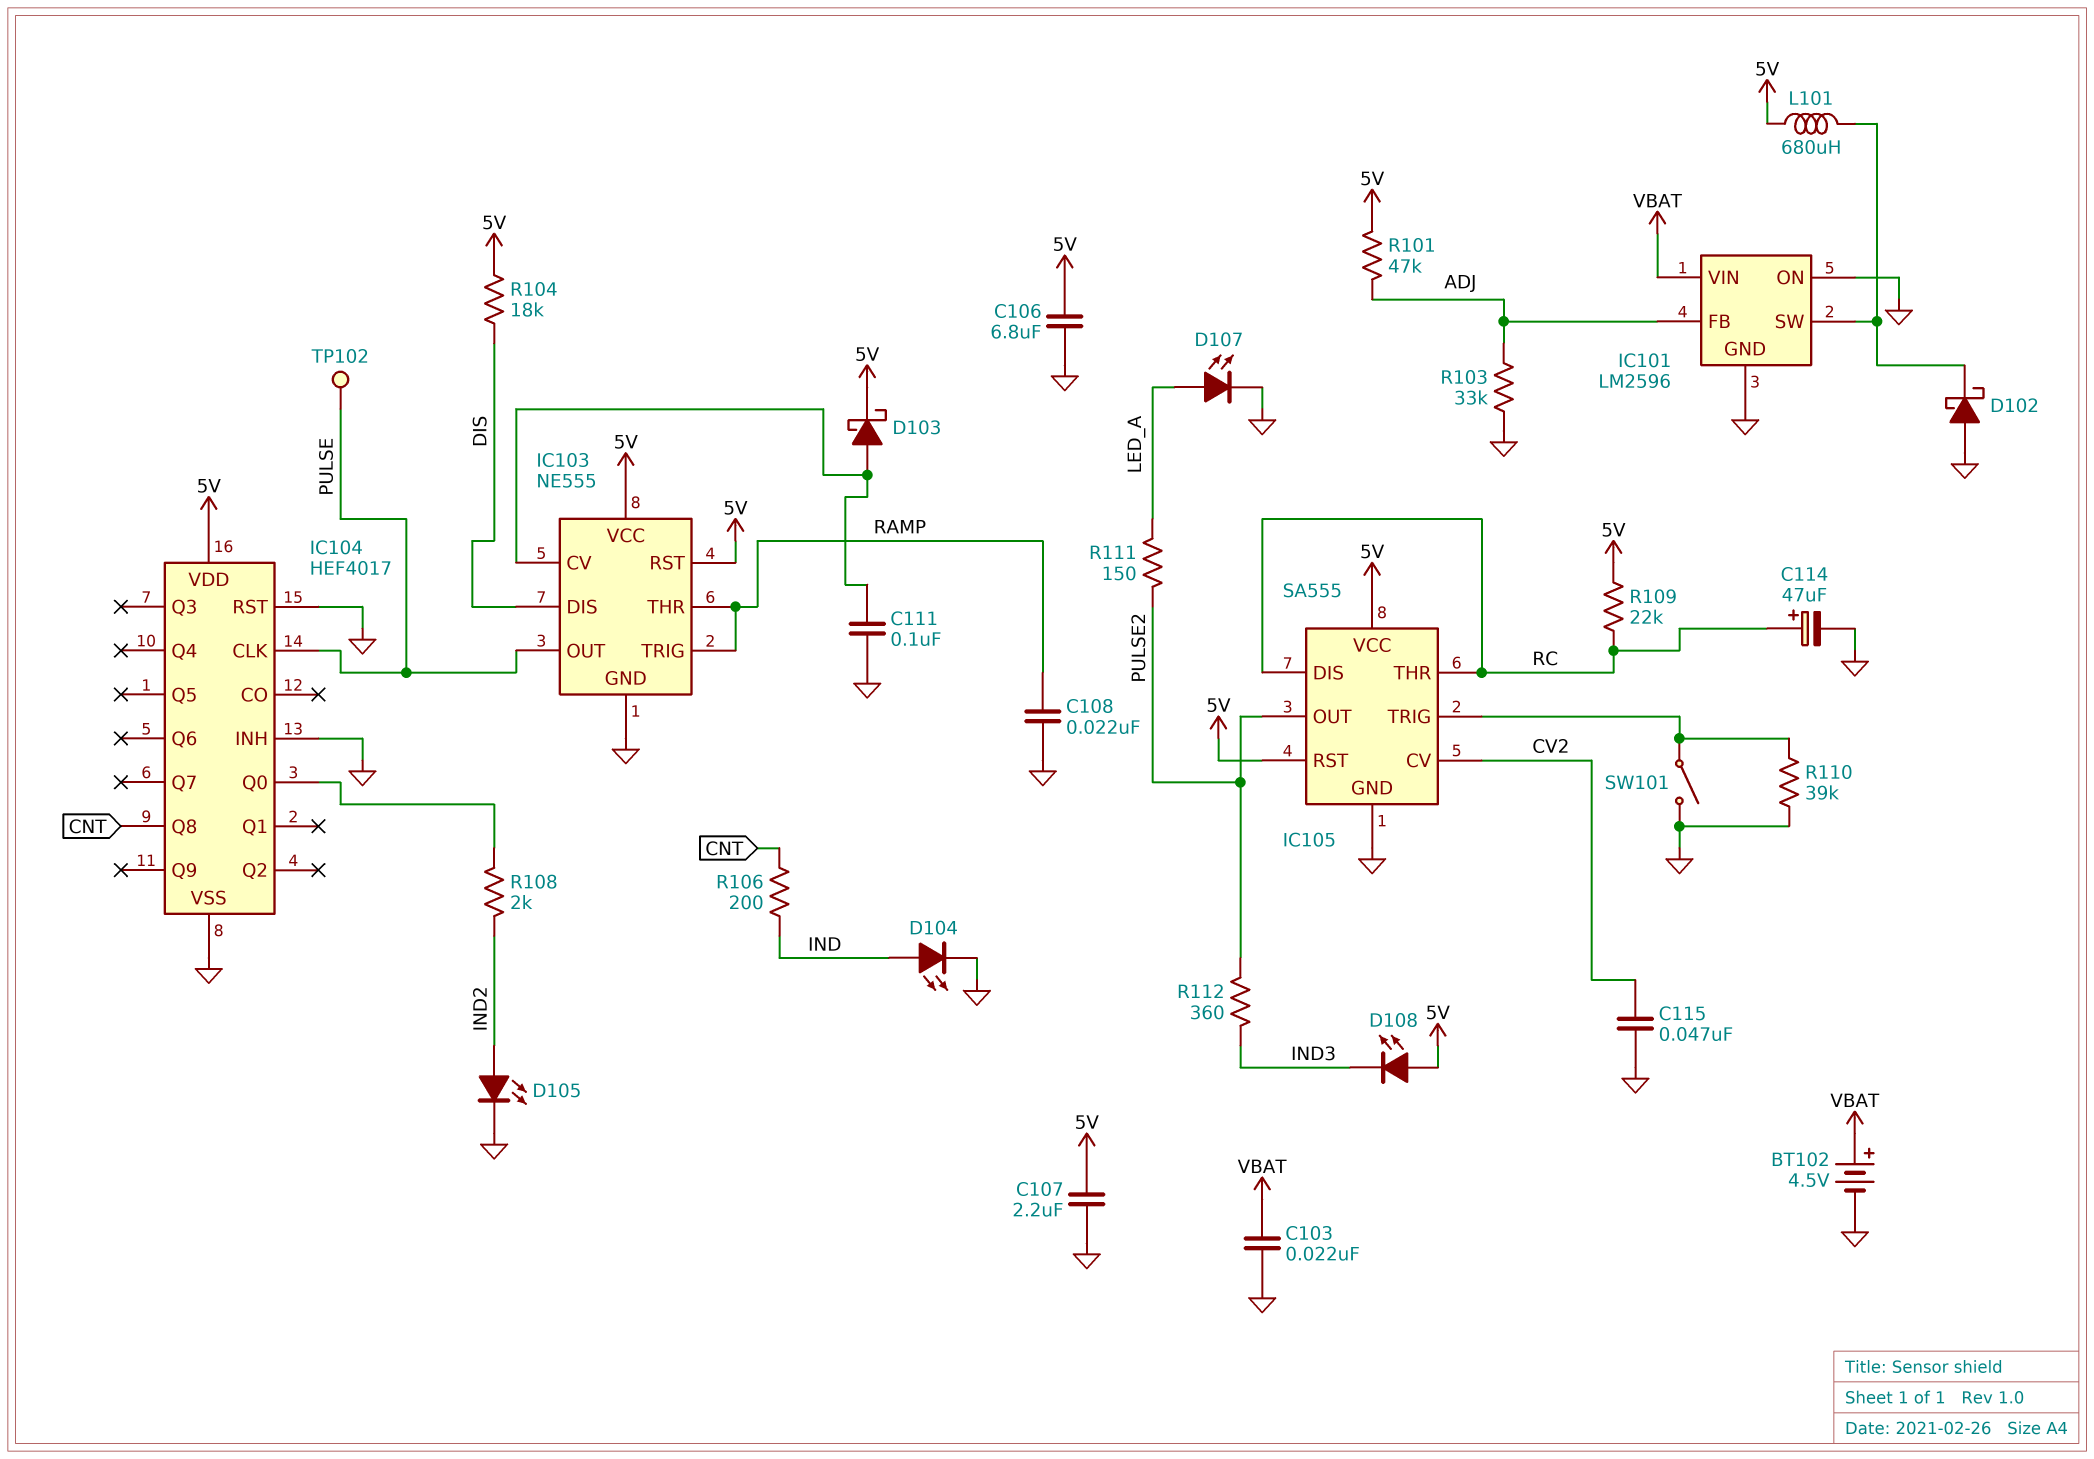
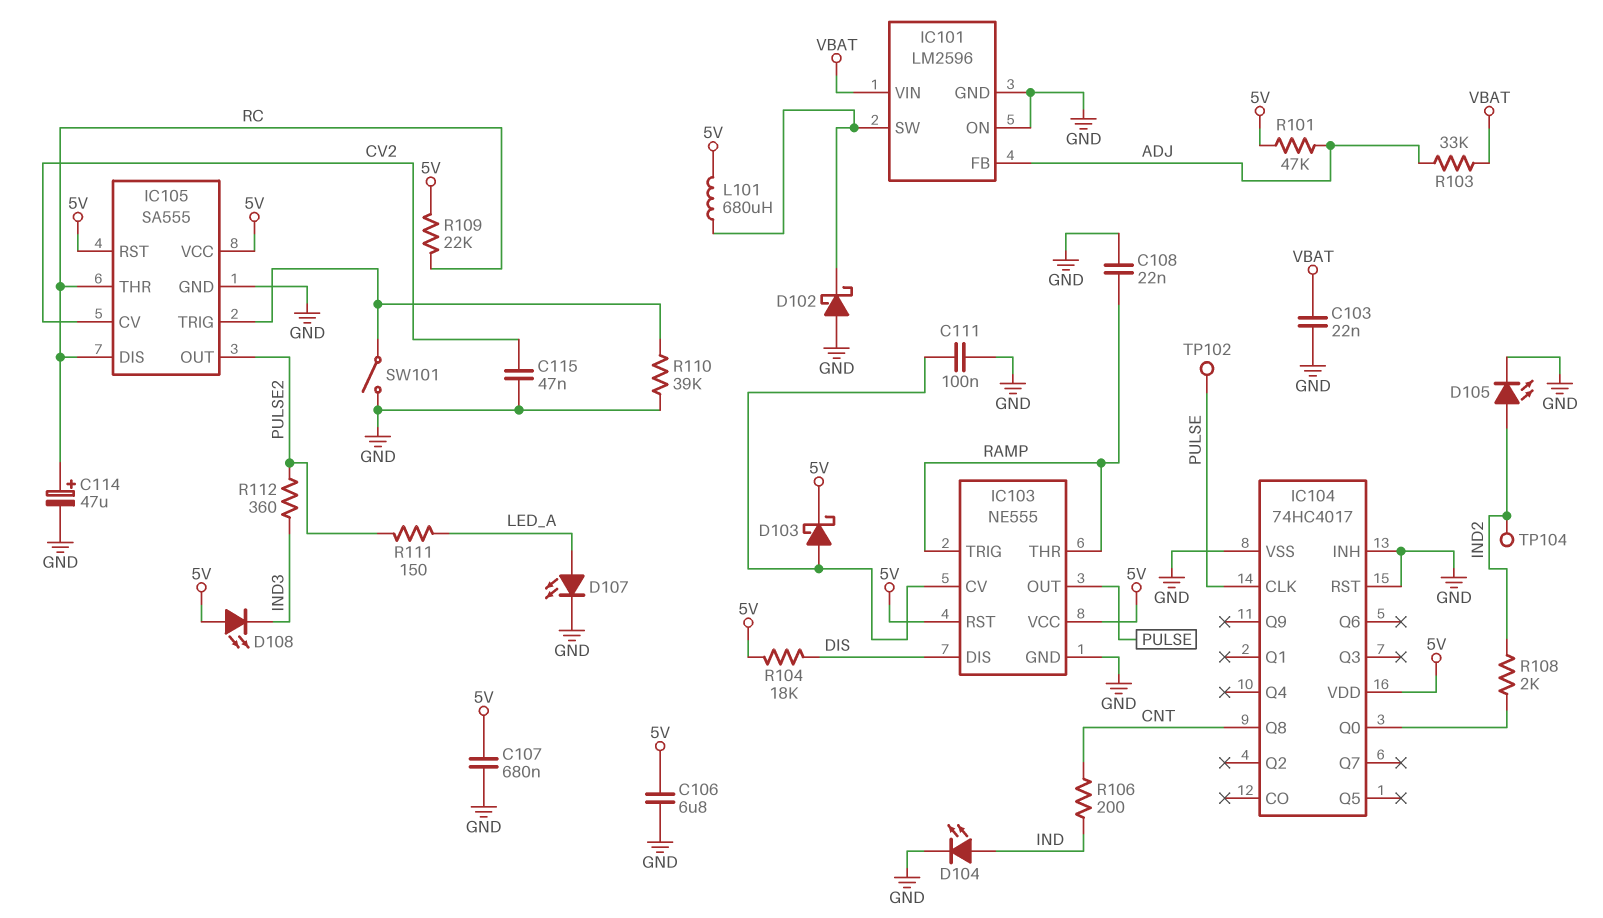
BT102: 4.5V (plus VBAT, minus GND) -> none
C107: 2.2uF (5V, GND) -> 680nF (5V, GND)
IC104: HEF4017 -> 74HC4017
R103: 33k (ADJ, GND) -> 33k (ADJ, VBAT)
TP104: none -> test point (IND2)

